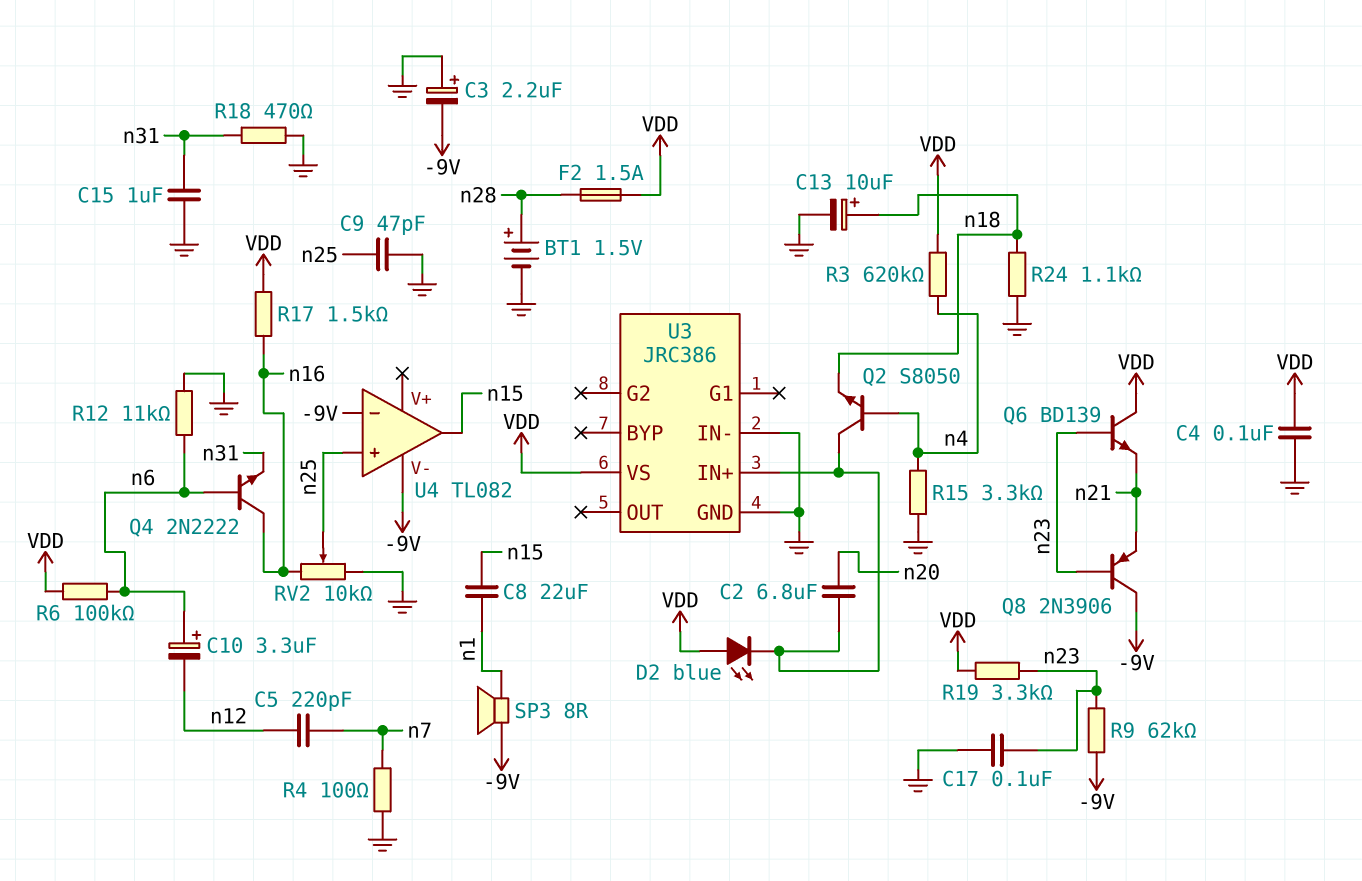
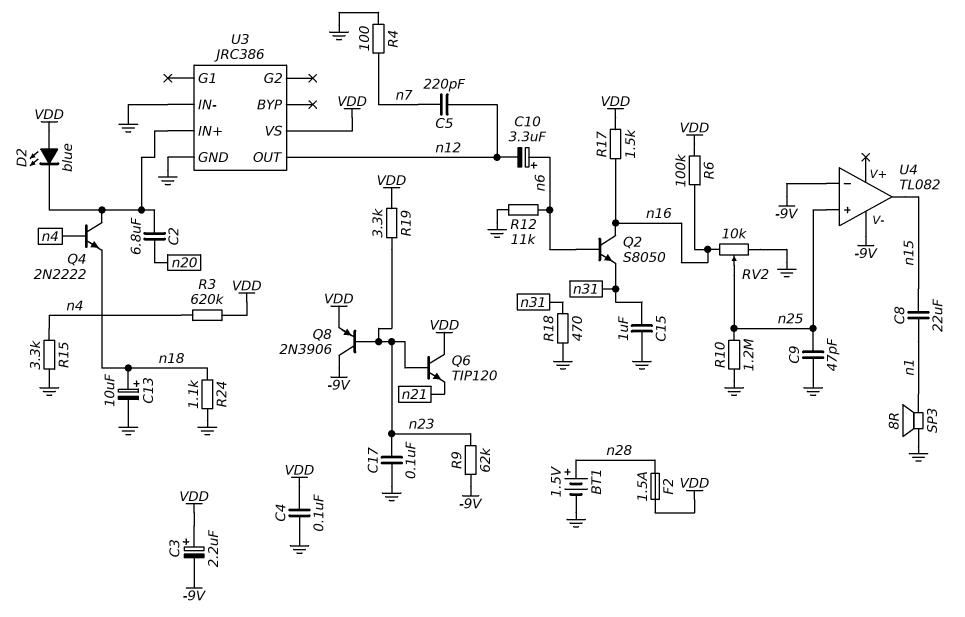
C3: 2.2uF (plus GND, minus -9V) -> 2.2uF (plus VDD, minus -9V)
Q2: NPN S8050 (B n4, C U3/IN+, E n18) -> NPN S8050 (B n6, C n16, E n31)
Q4: NPN 2N2222 (B n6, C n16, E n31) -> NPN 2N2222 (B n4, C U3/IN+, E n18)
Q6: NPN BD139 (B n23, C VDD, E n21) -> NPN TIP120 (B n23, C VDD, E n21)
Q8: PNP 2N3906 (B n23, C -9V, E n21) -> PNP 2N3906 (B n23, C -9V, E VDD)
R6: 100k (VDD, n6) -> 100k (VDD, n16)
R10: none -> 1.2M (GND, n25)
SP3: speaker 8R (-9V, n1) -> speaker 8R (GND, n1)
U3 pin OUT: none -> n12

